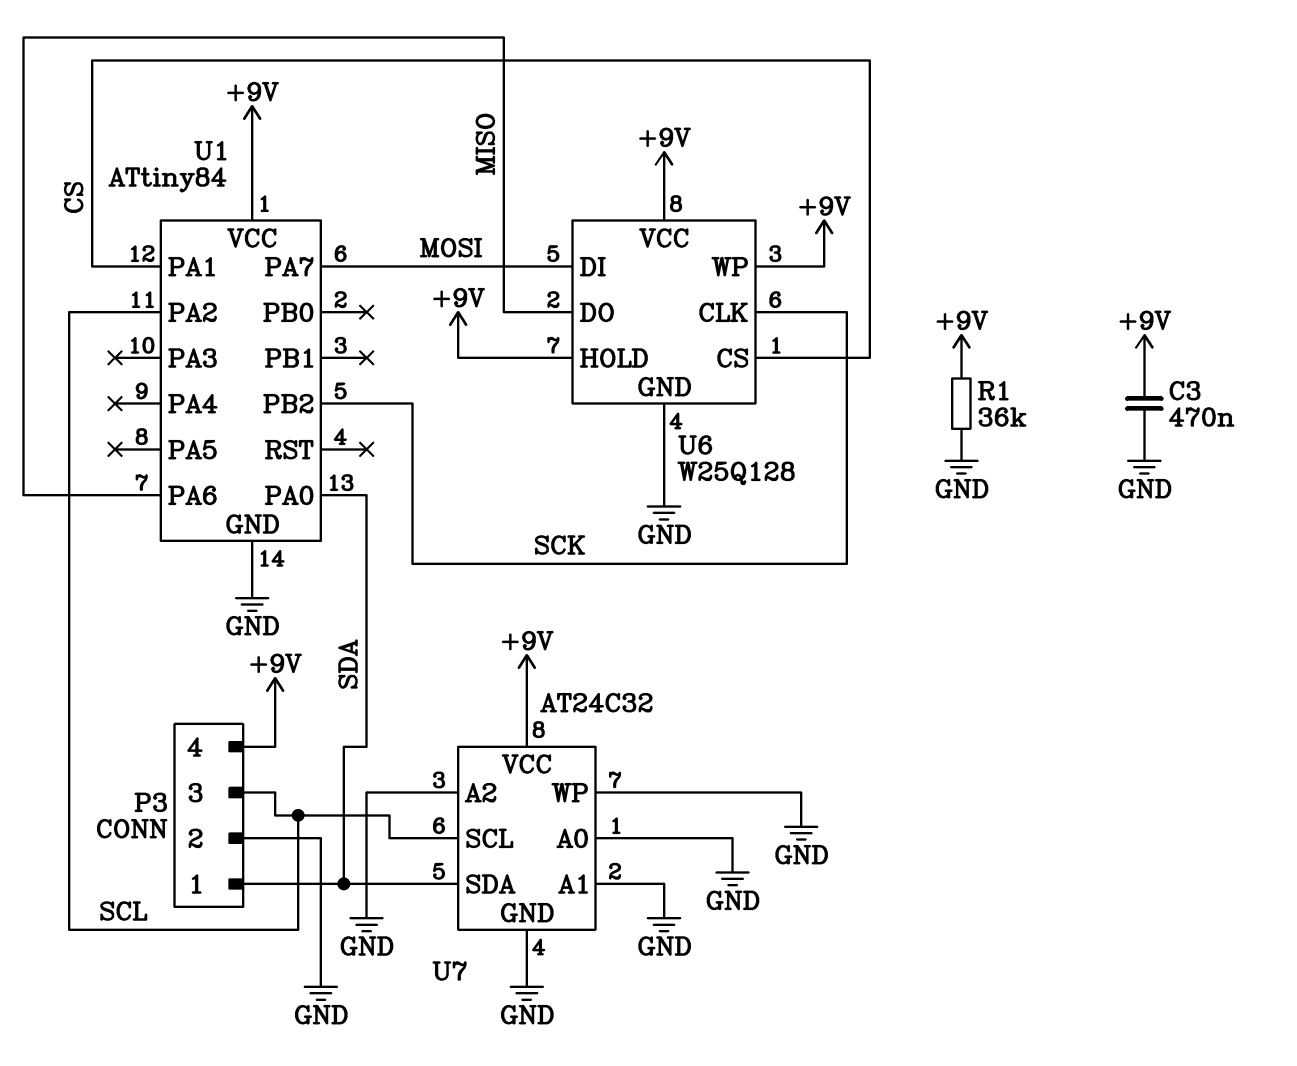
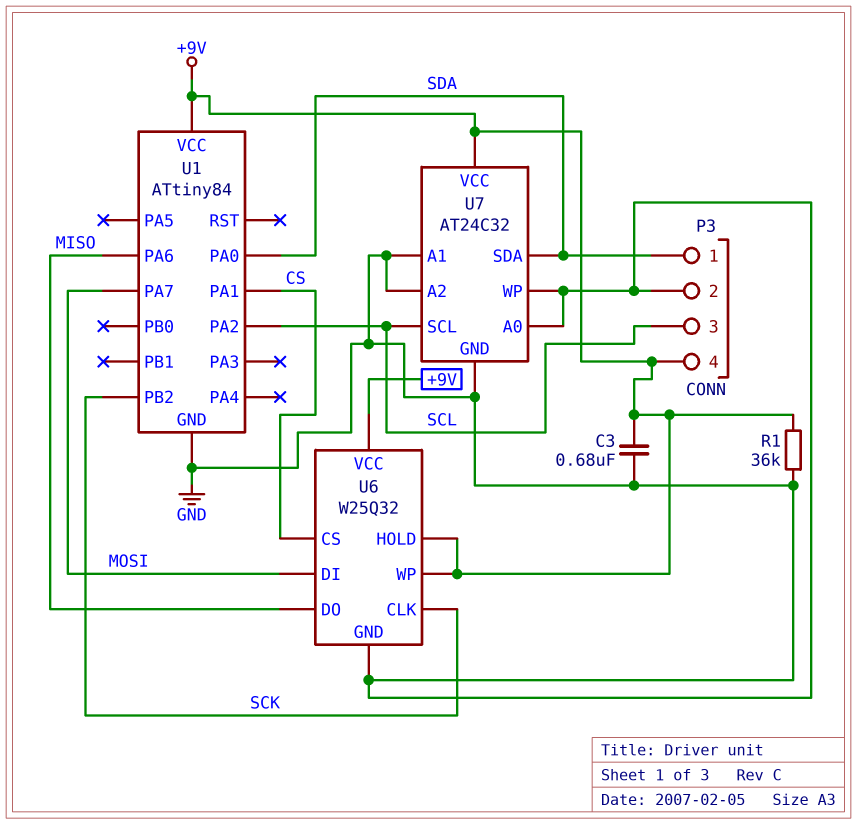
C3: 470nF (+9V, GND) -> 680nF (+9V, GND)
U6: W25Q128 -> W25Q32

